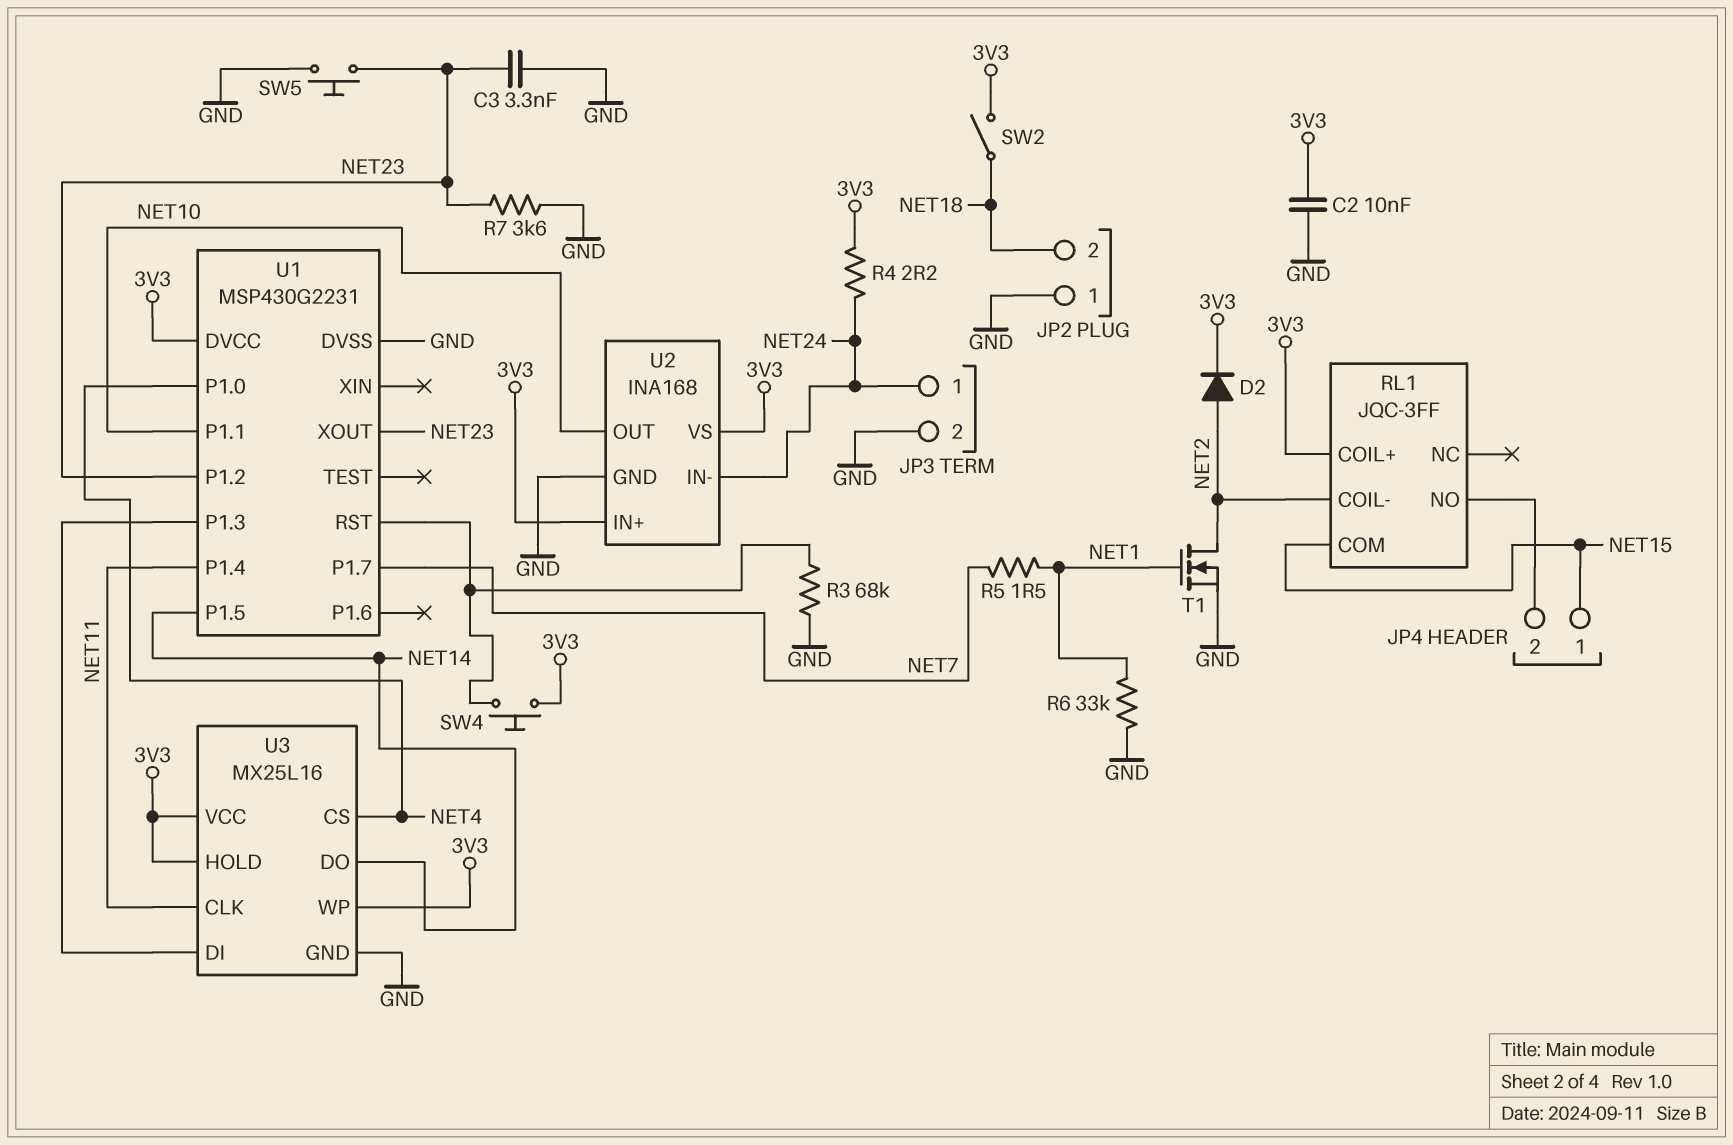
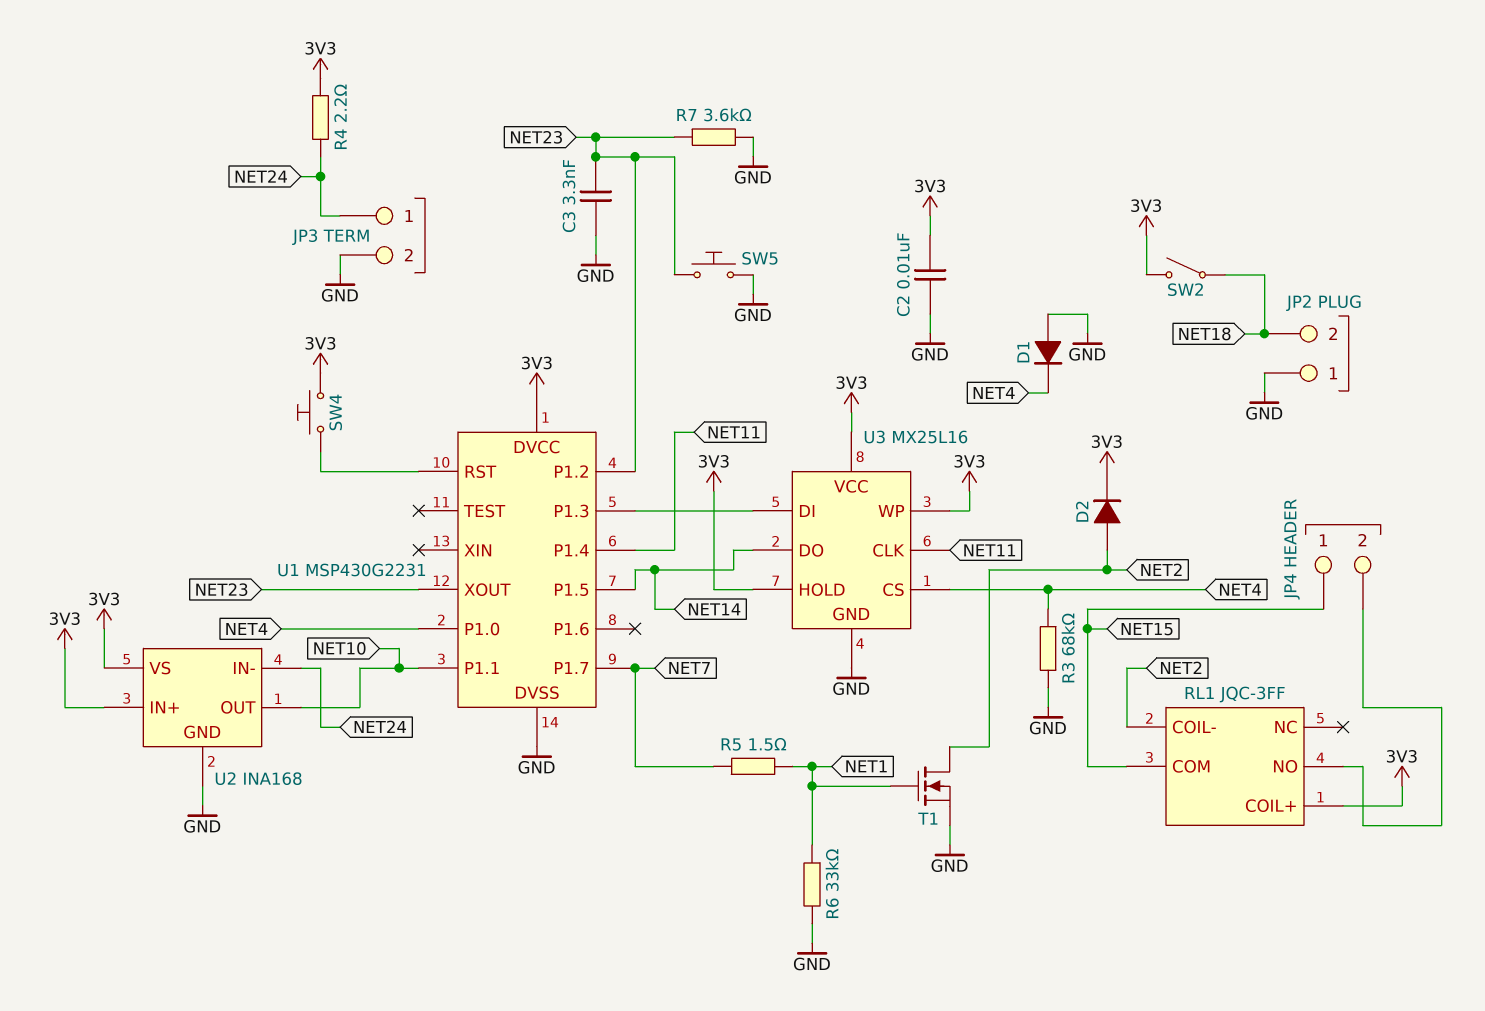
D1: none -> diode (A GND, K NET4)
R3: 68k (GND, U1/RST) -> 68k (GND, NET4)

